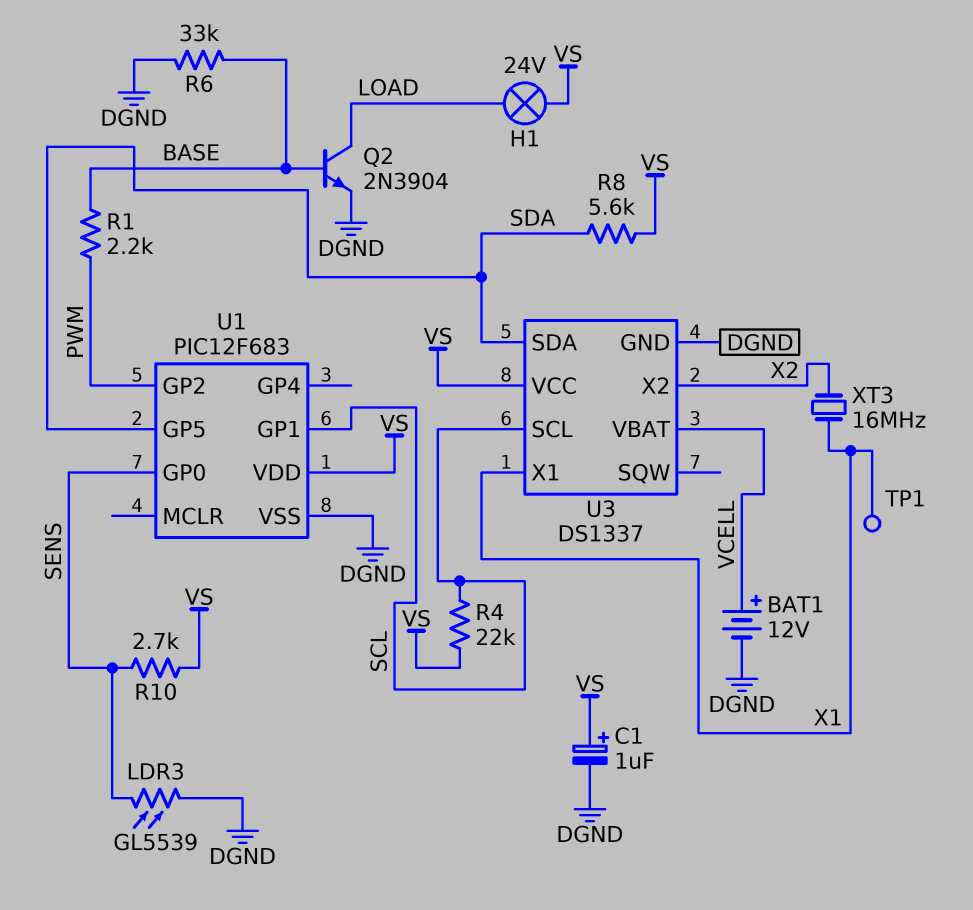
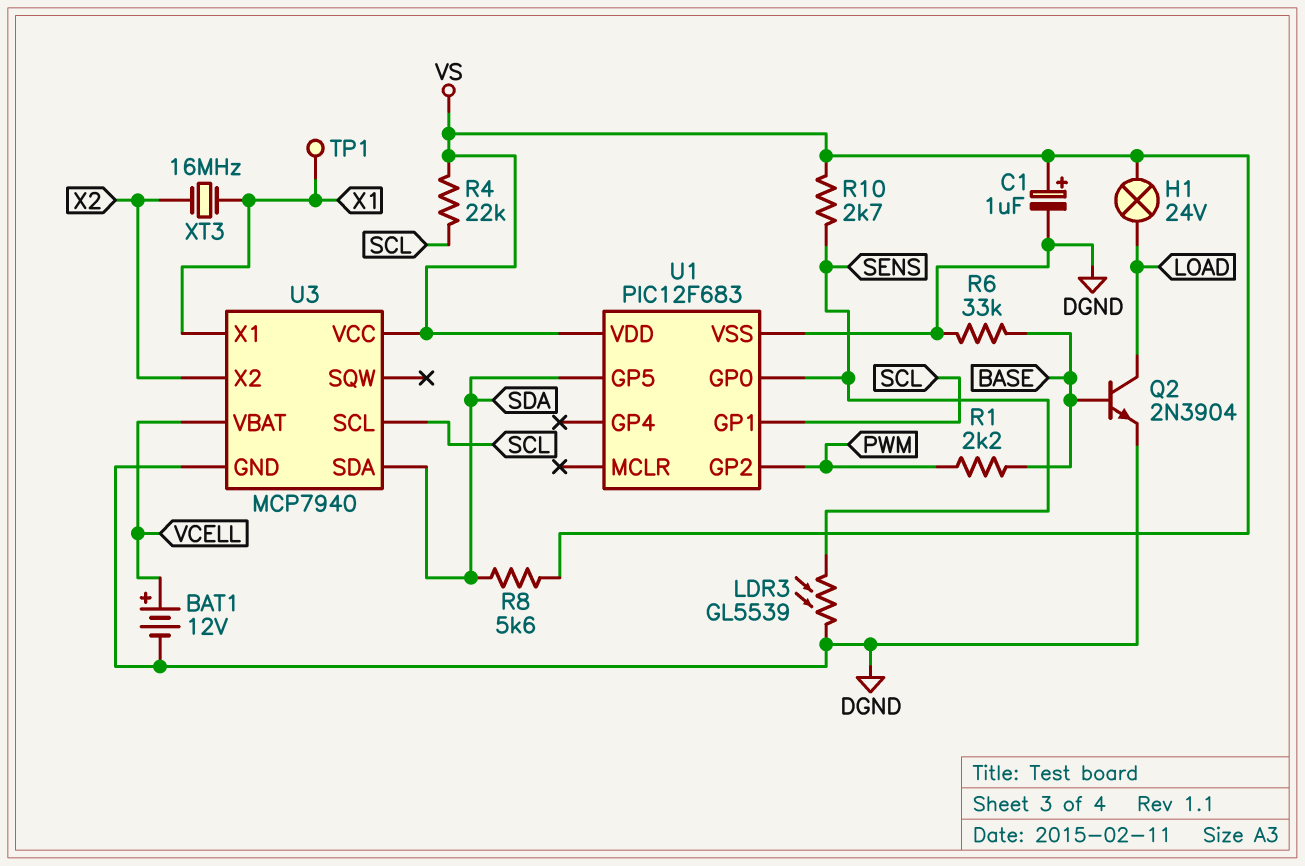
U3: DS1337 -> MCP7940

